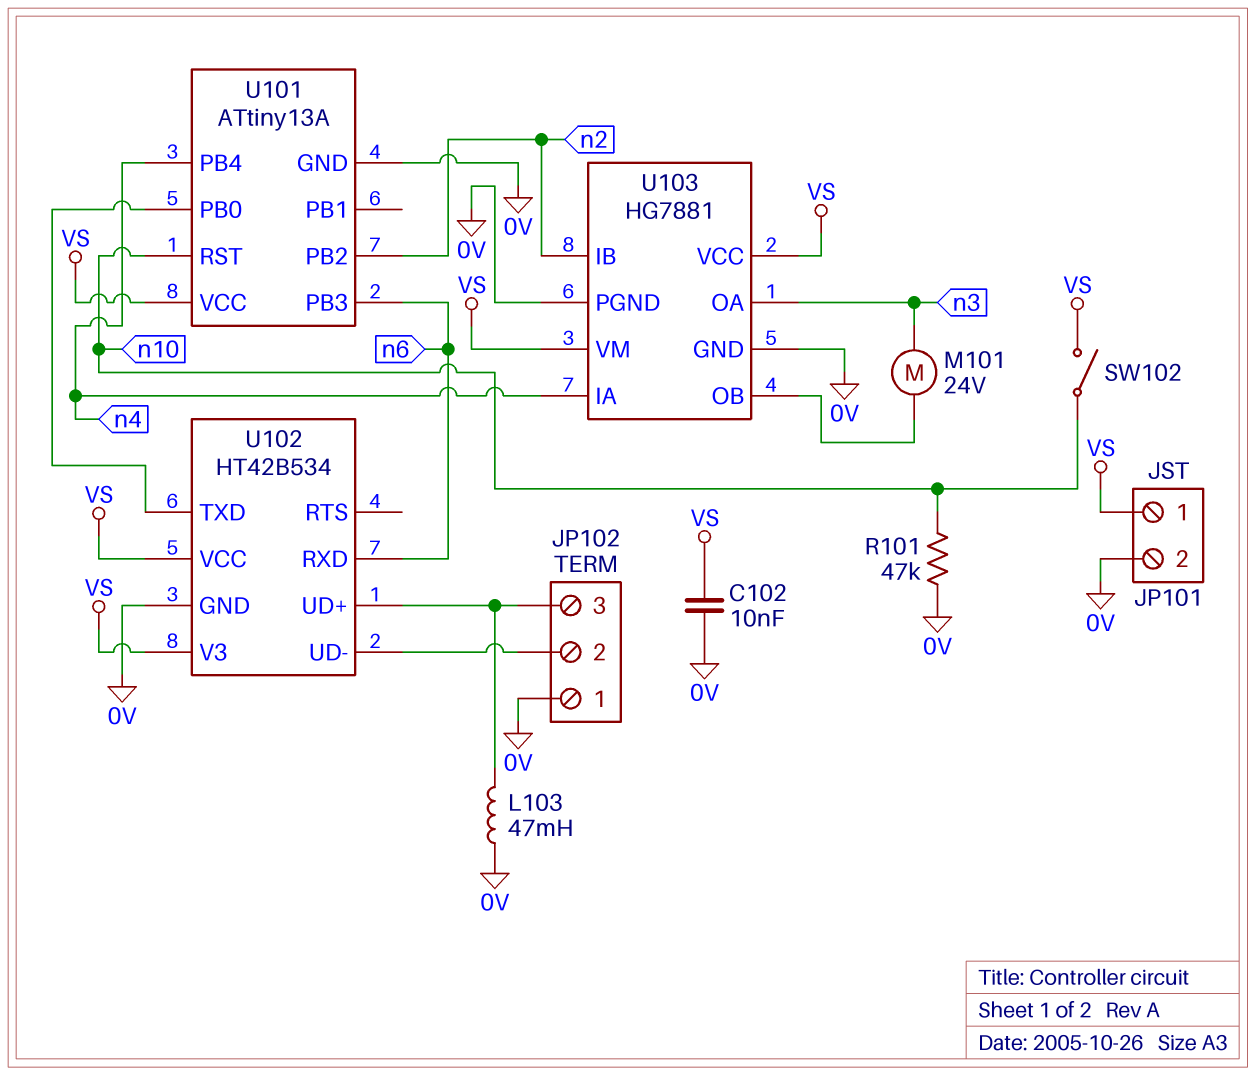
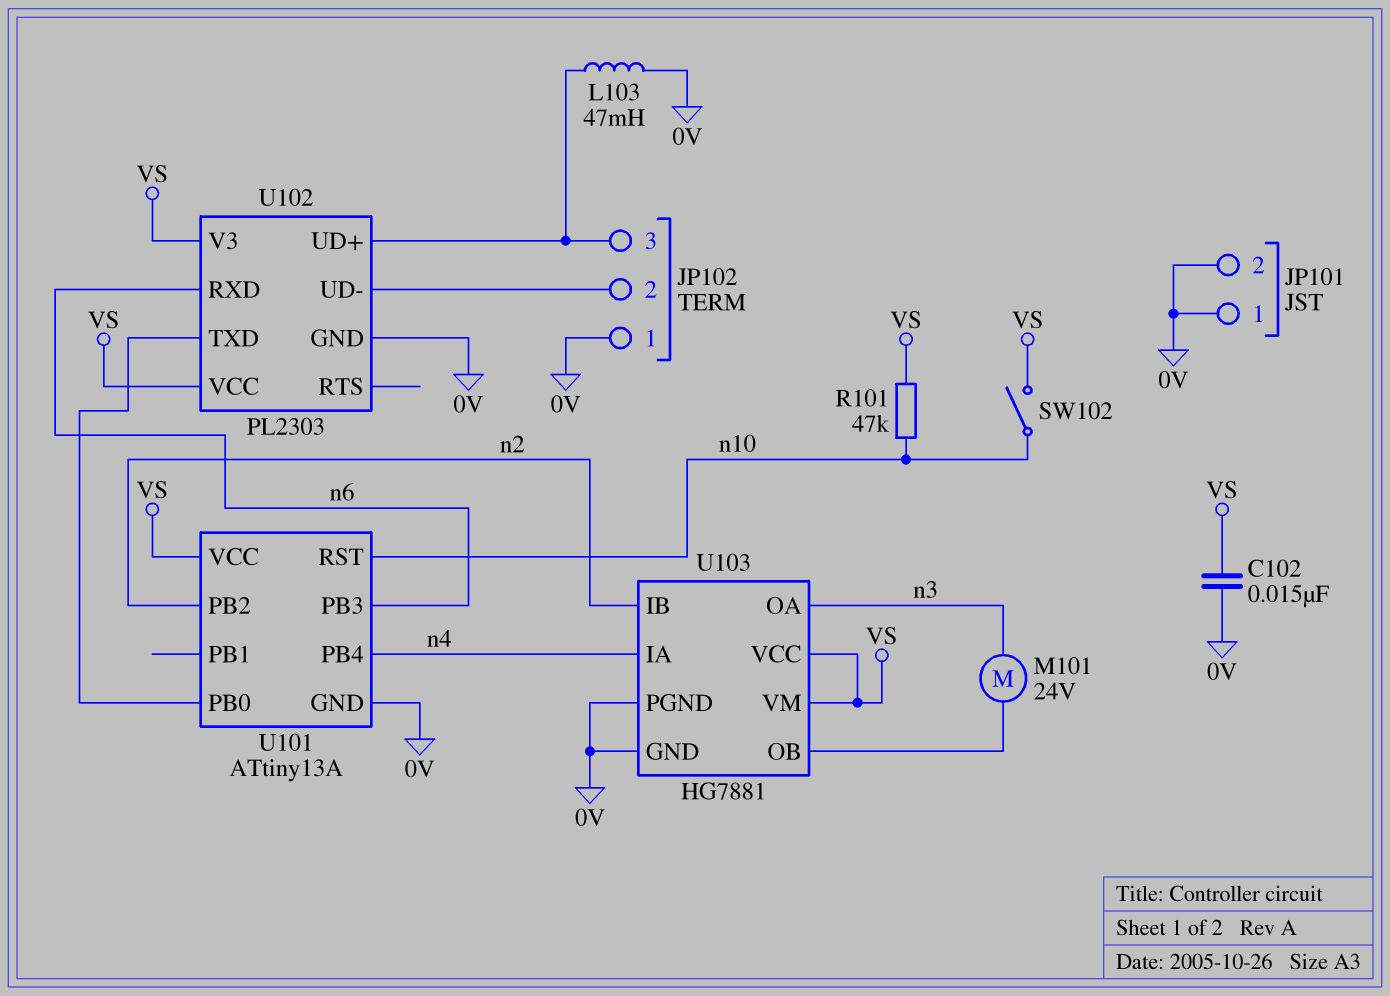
C102: 10nF (0V, VS) -> 15nF (0V, VS)
JP101 pin 1: VS -> 0V
R101: 47k (0V, n10) -> 47k (VS, n10)
U102: HT42B534 -> PL2303

